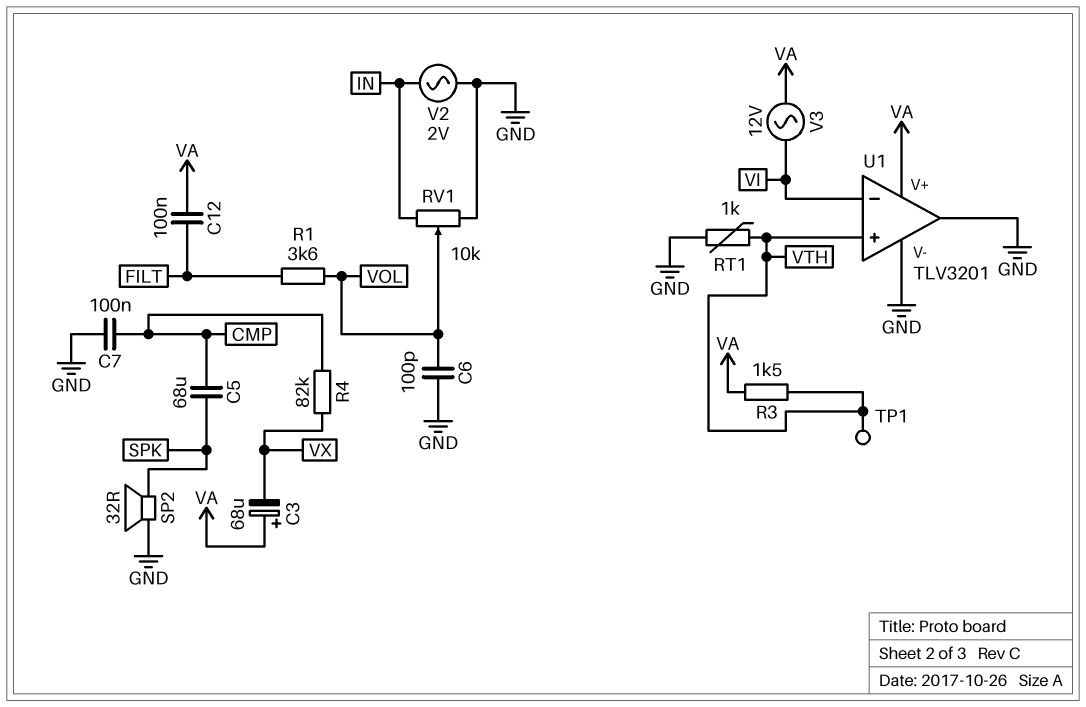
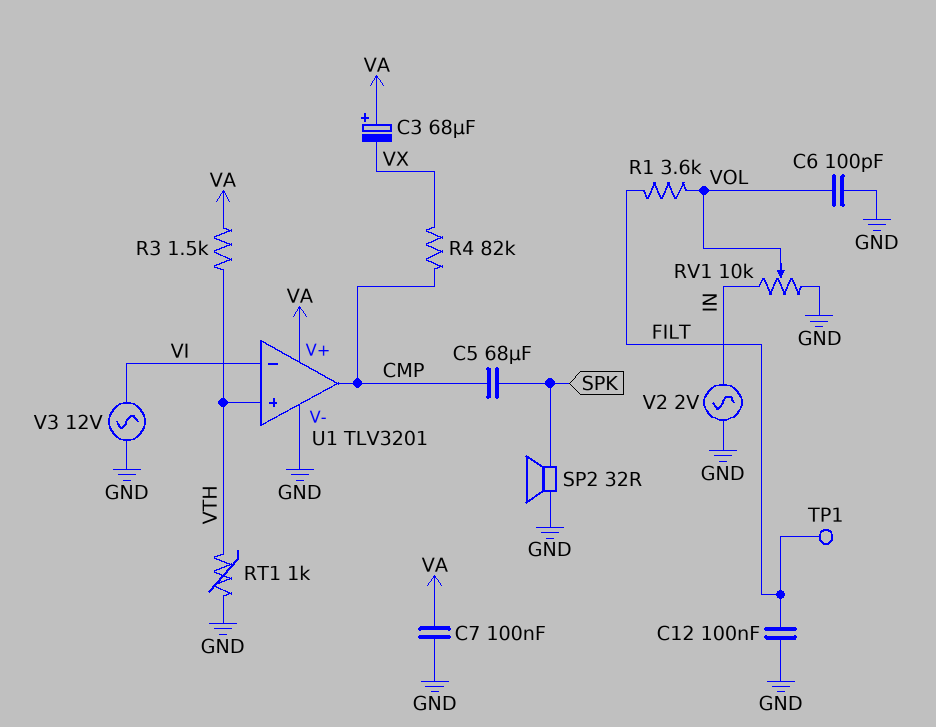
C7: 100nF (CMP, GND) -> 100nF (GND, VA)
C12: 100nF (FILT, VA) -> 100nF (FILT, GND)
TP1: test point (VTH) -> test point (FILT)
U1 pin out: GND -> CMP
V3: AC 12V (VA, VI) -> AC 12V (GND, VI)

